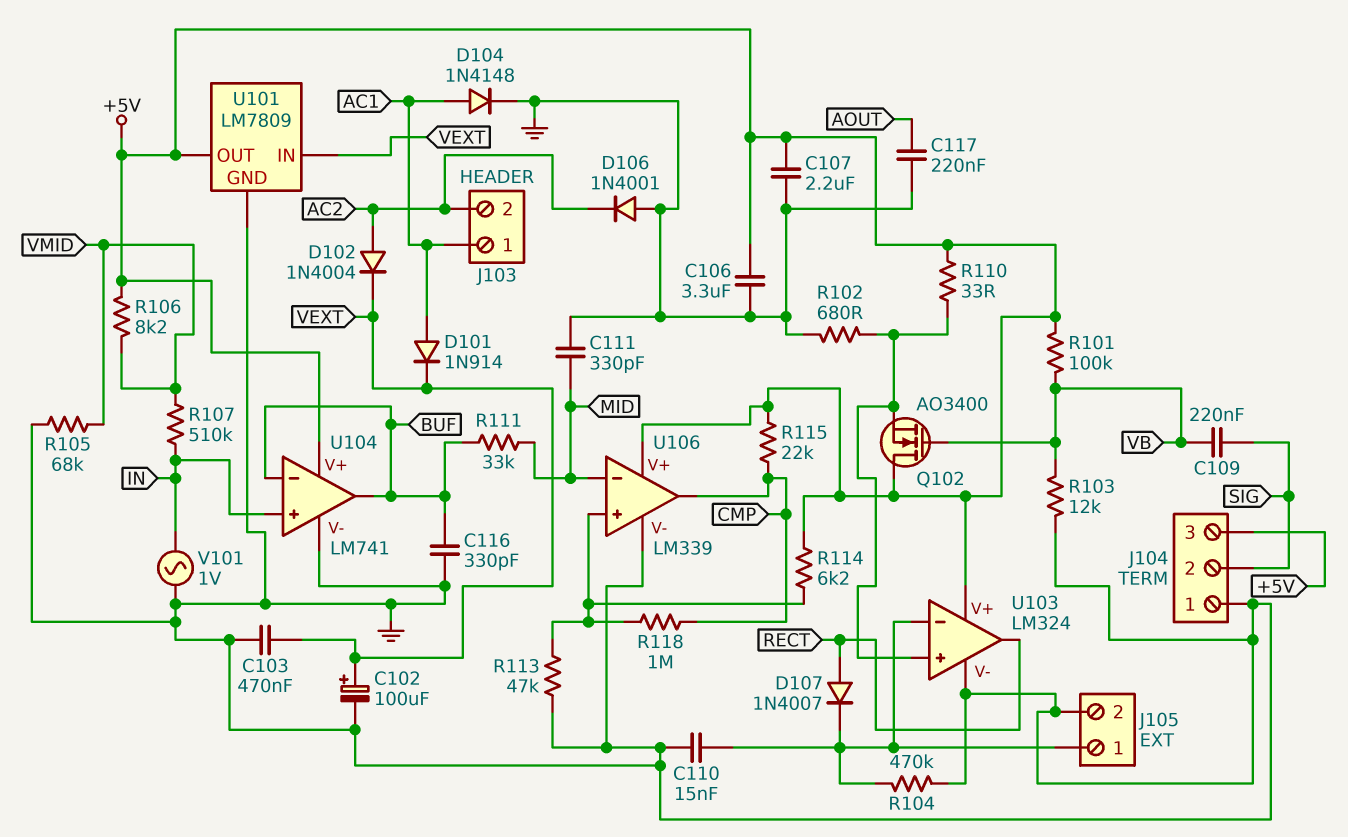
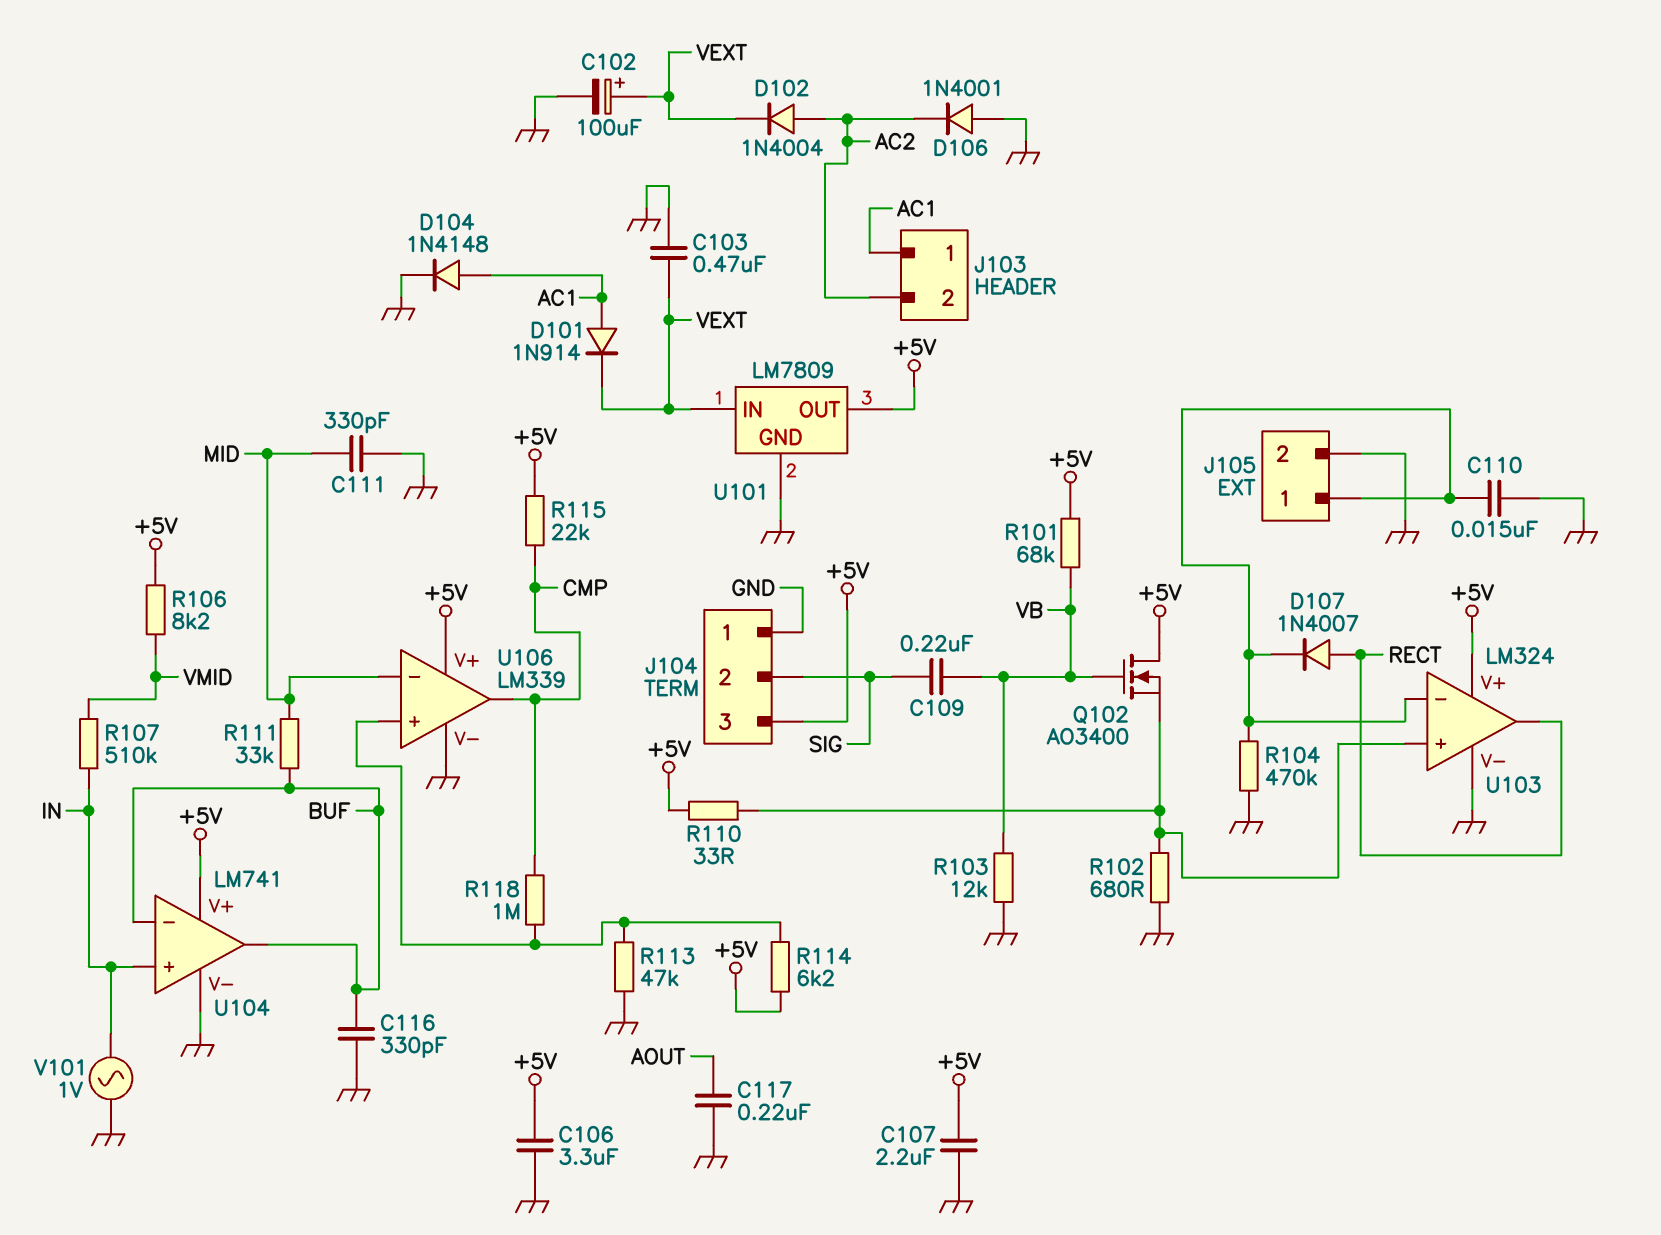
R101: 100k (+5V, VB) -> 68k (+5V, VB)
R105: 68k (GND, VMID) -> none

